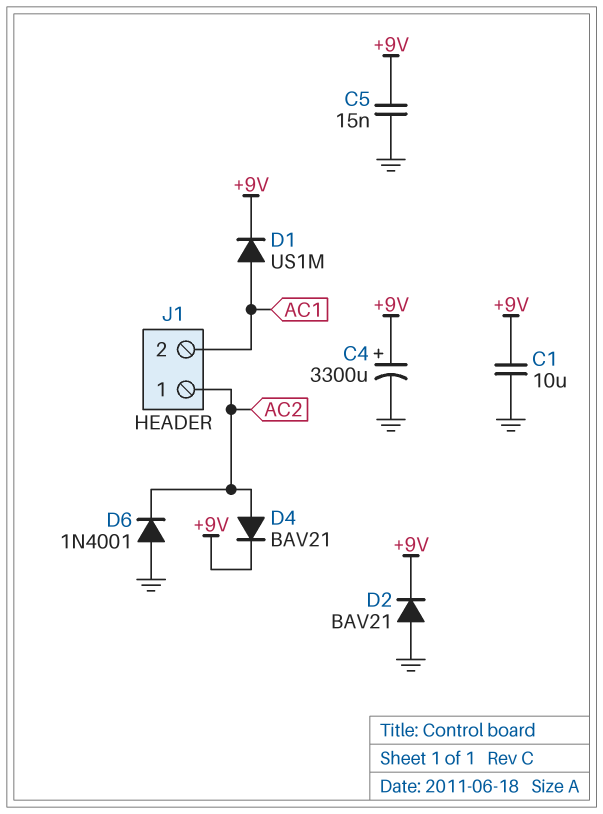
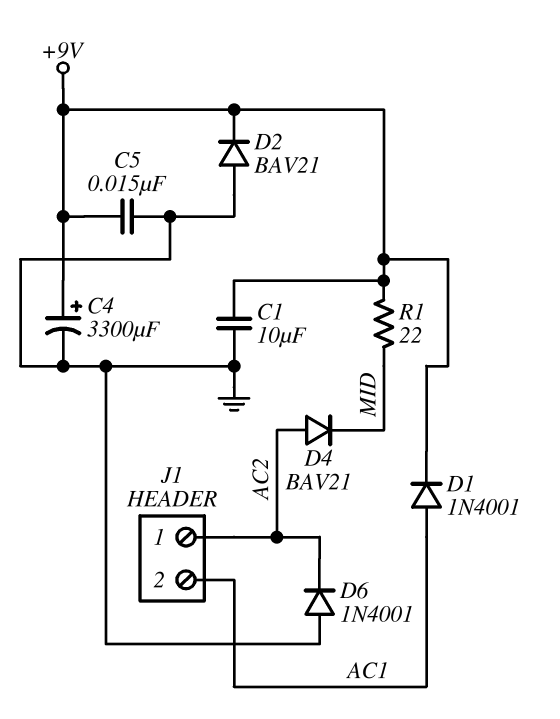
D1: diode US1M (A AC1, K +9V) -> diode 1N4001 (A AC1, K +9V)
D4: diode BAV21 (A AC2, K +9V) -> diode BAV21 (A AC2, K MID)
R1: none -> 22 (+9V, MID)

